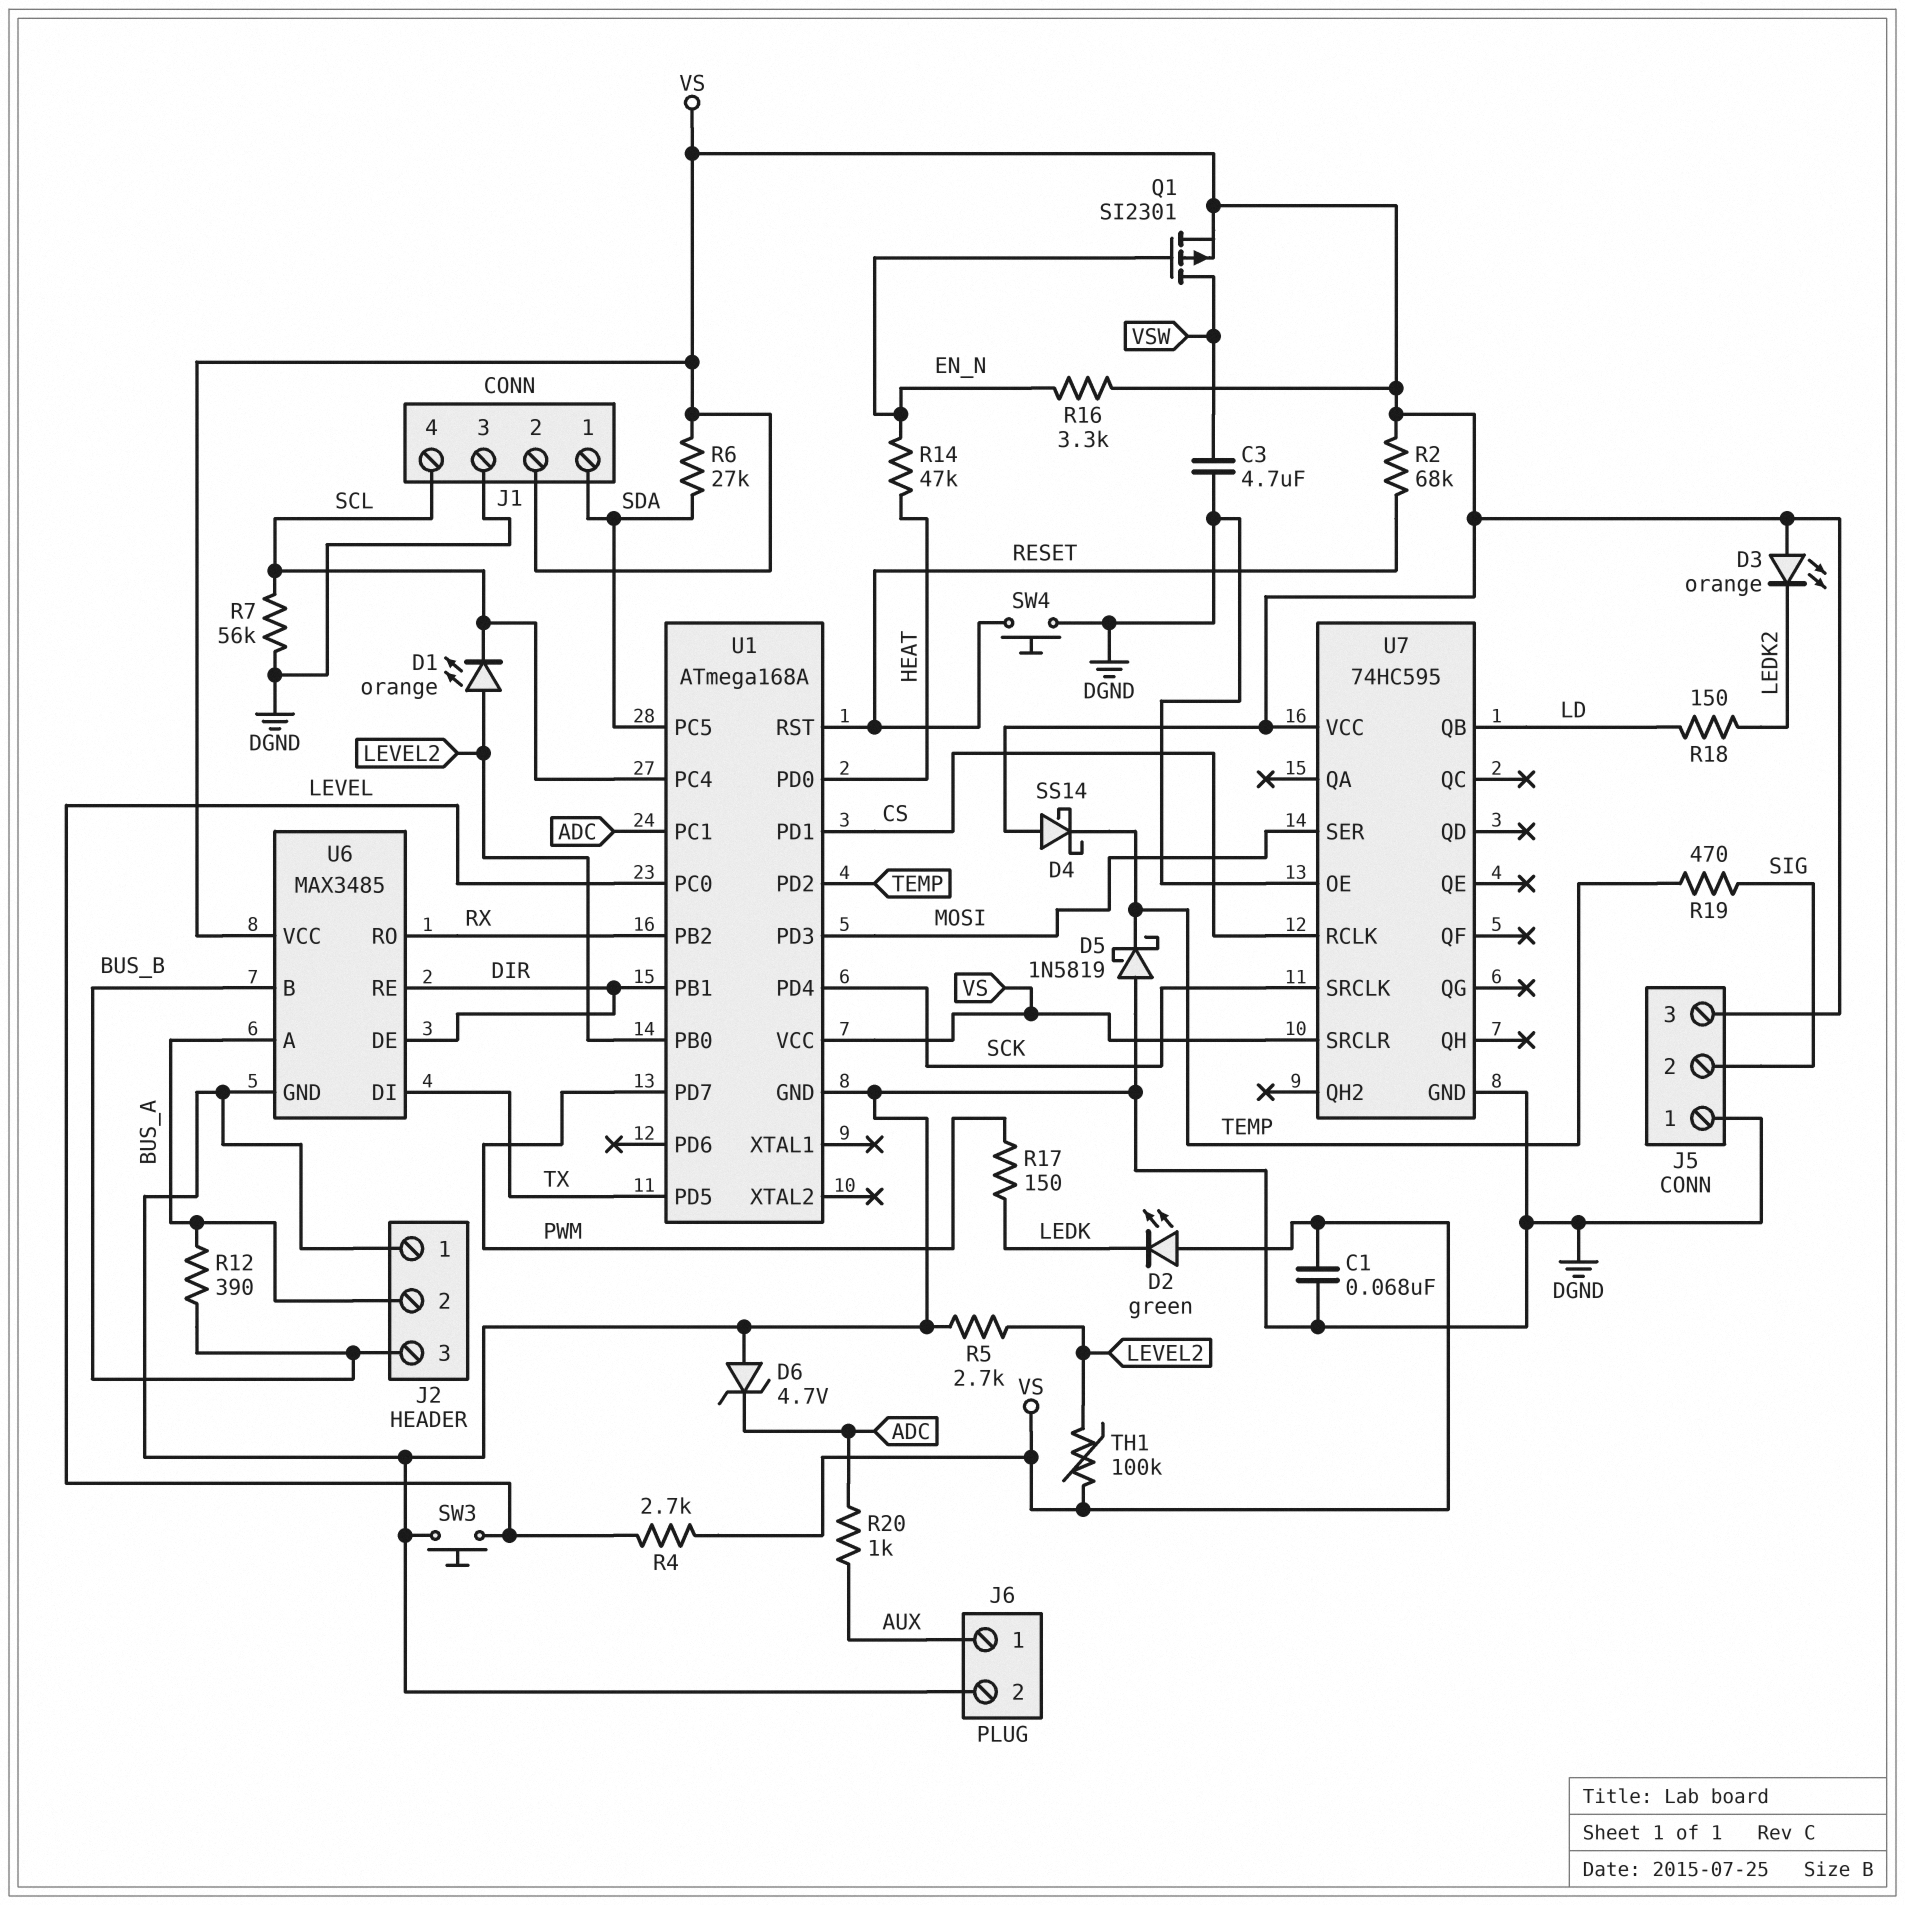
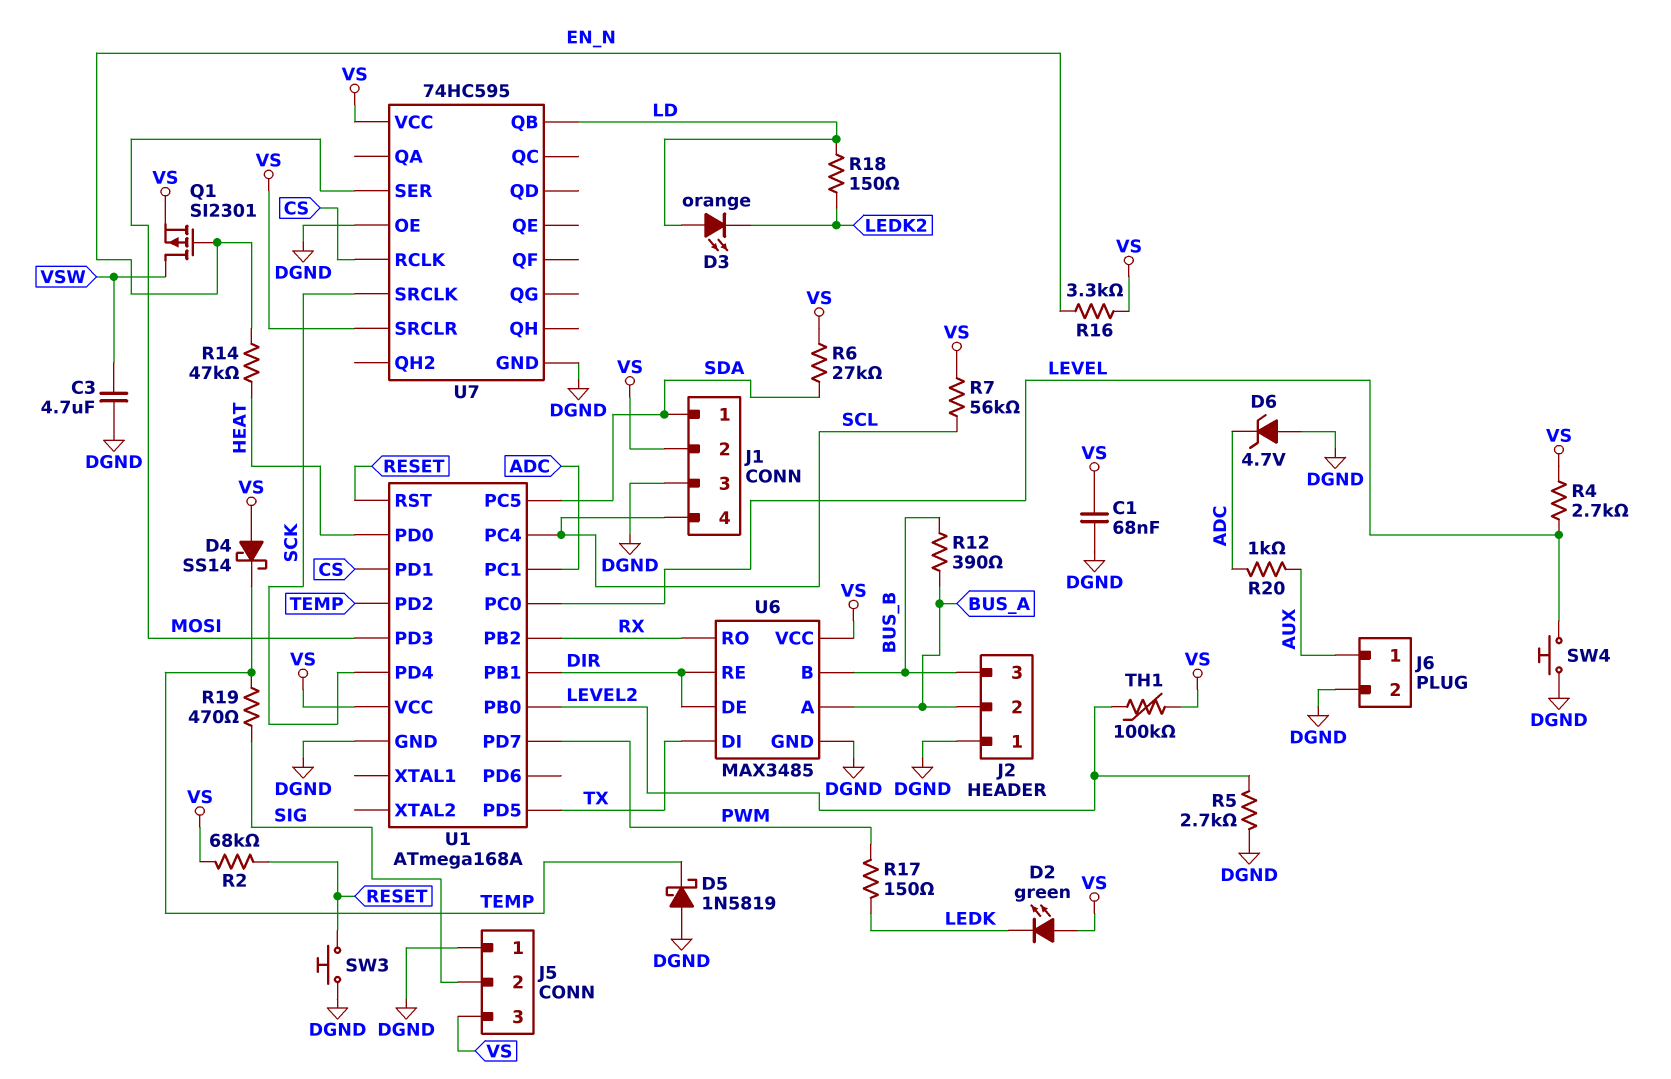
D1: LED orange (A LEVEL2, K SCL) -> none
D3: LED orange (A VS, K LEDK2) -> LED orange (A LD, K LEDK2)
R7: 56k (DGND, SCL) -> 56k (SCL, VS)
SW3: button (DGND, LEVEL) -> button (DGND, RESET)
SW4: button (DGND, RESET) -> button (DGND, LEVEL)

